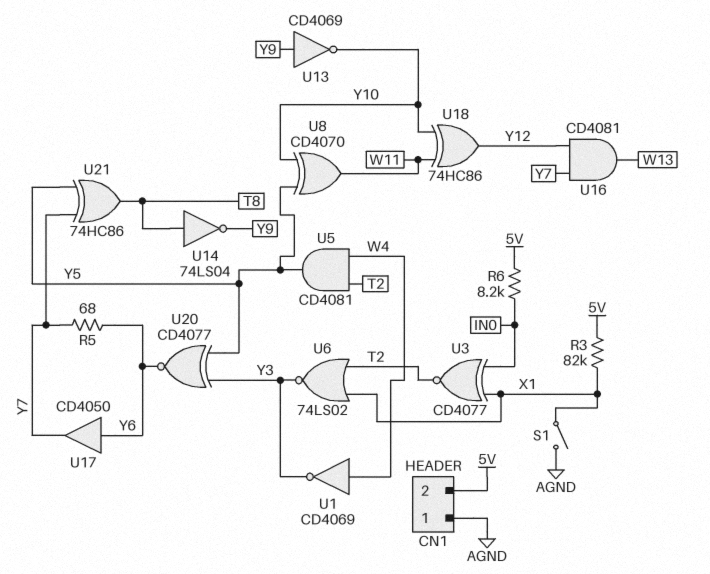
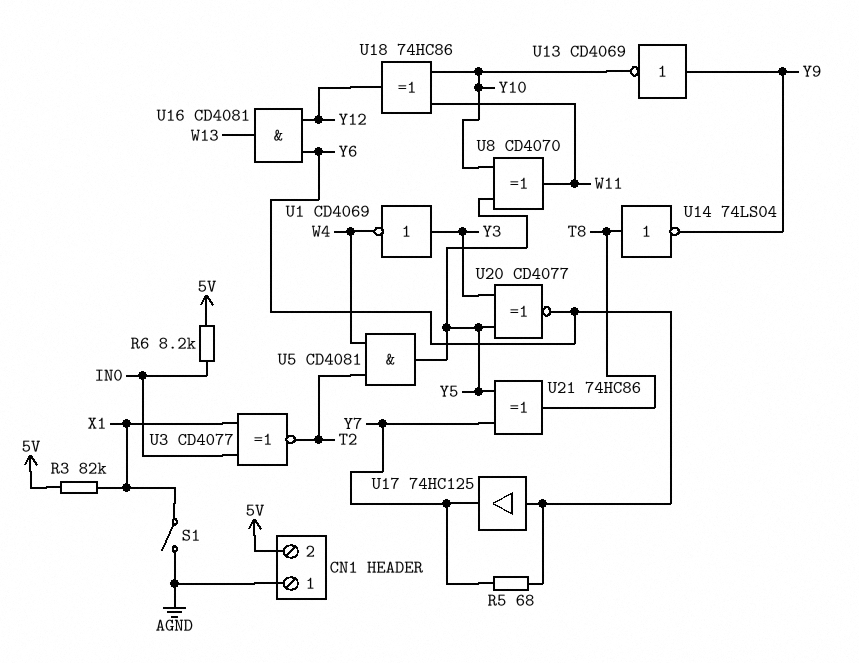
U1: NOT CD4069 (in W4, out Y3) -> NOT CD4069 (in Y3, out W4)
U6: NOR 74LS02 (in T2, in X1, out Y3) -> none
U16: AND CD4081 (in Y7, in Y12, out W13) -> AND CD4081 (in Y6, in Y12, out W13)
U17: buffer CD4050 (in Y6, out Y7) -> buffer 74HC125 (in Y6, out Y7)

